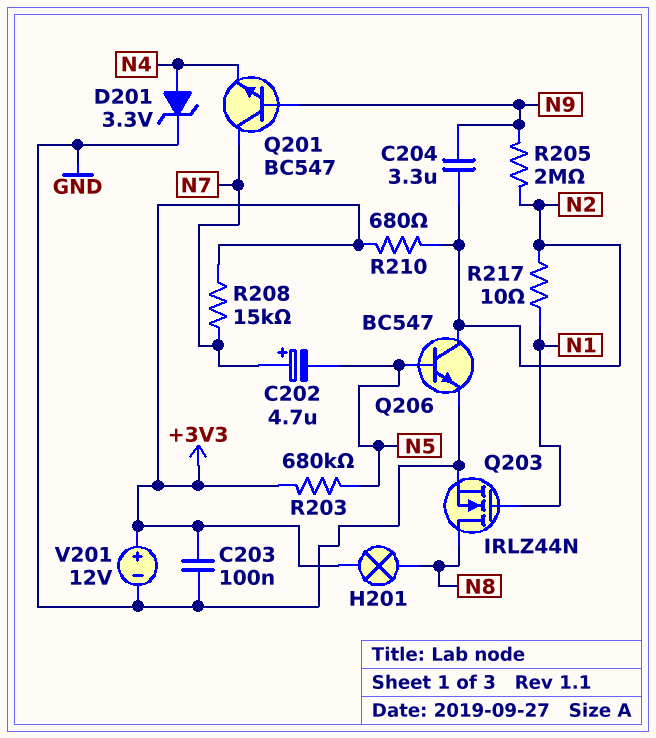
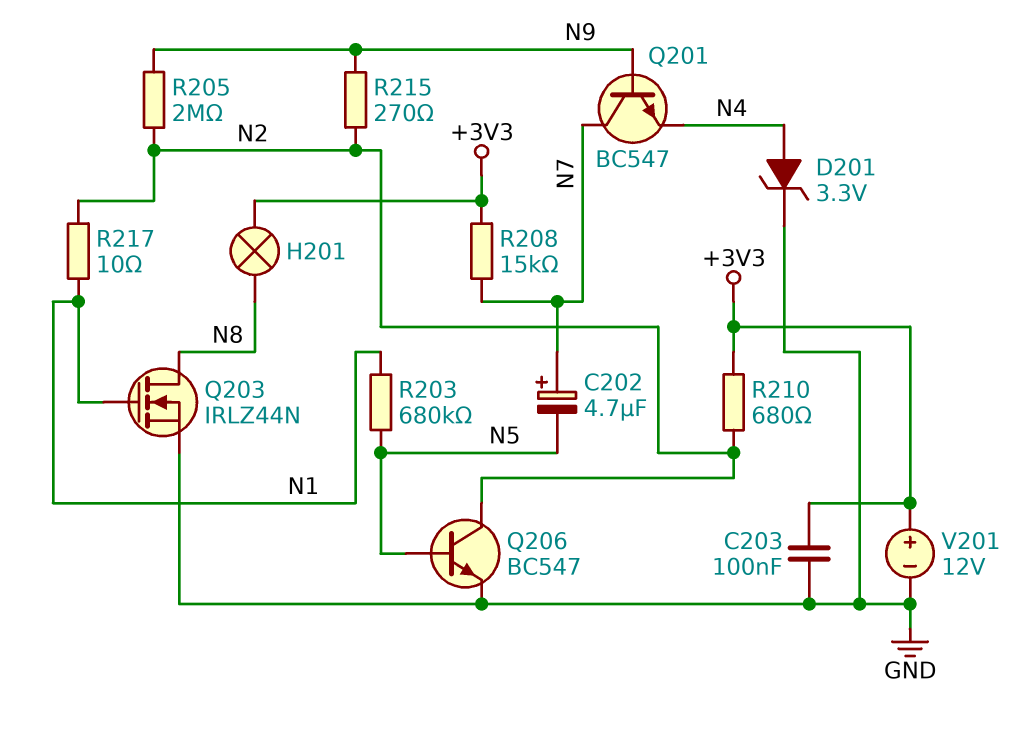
C204: 3.3uF (N2, N9) -> none
R203: 680k (+3V3, N5) -> 680k (N1, N5)
R215: none -> 270 (N2, N9)

